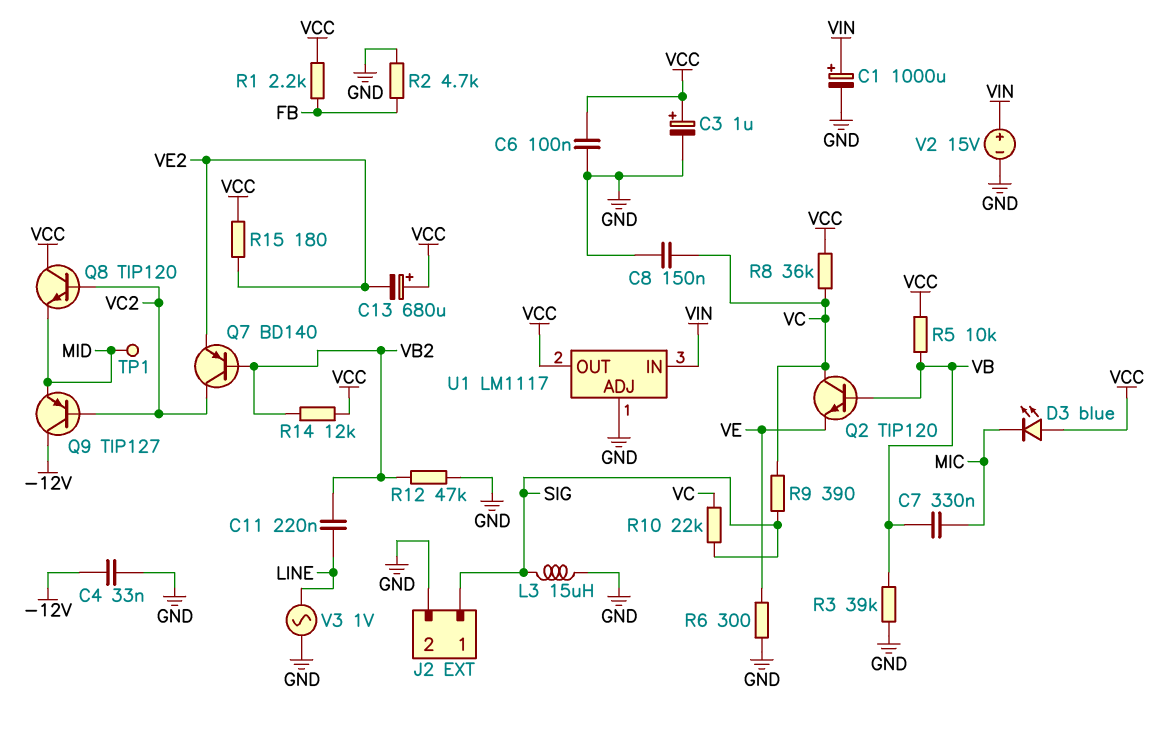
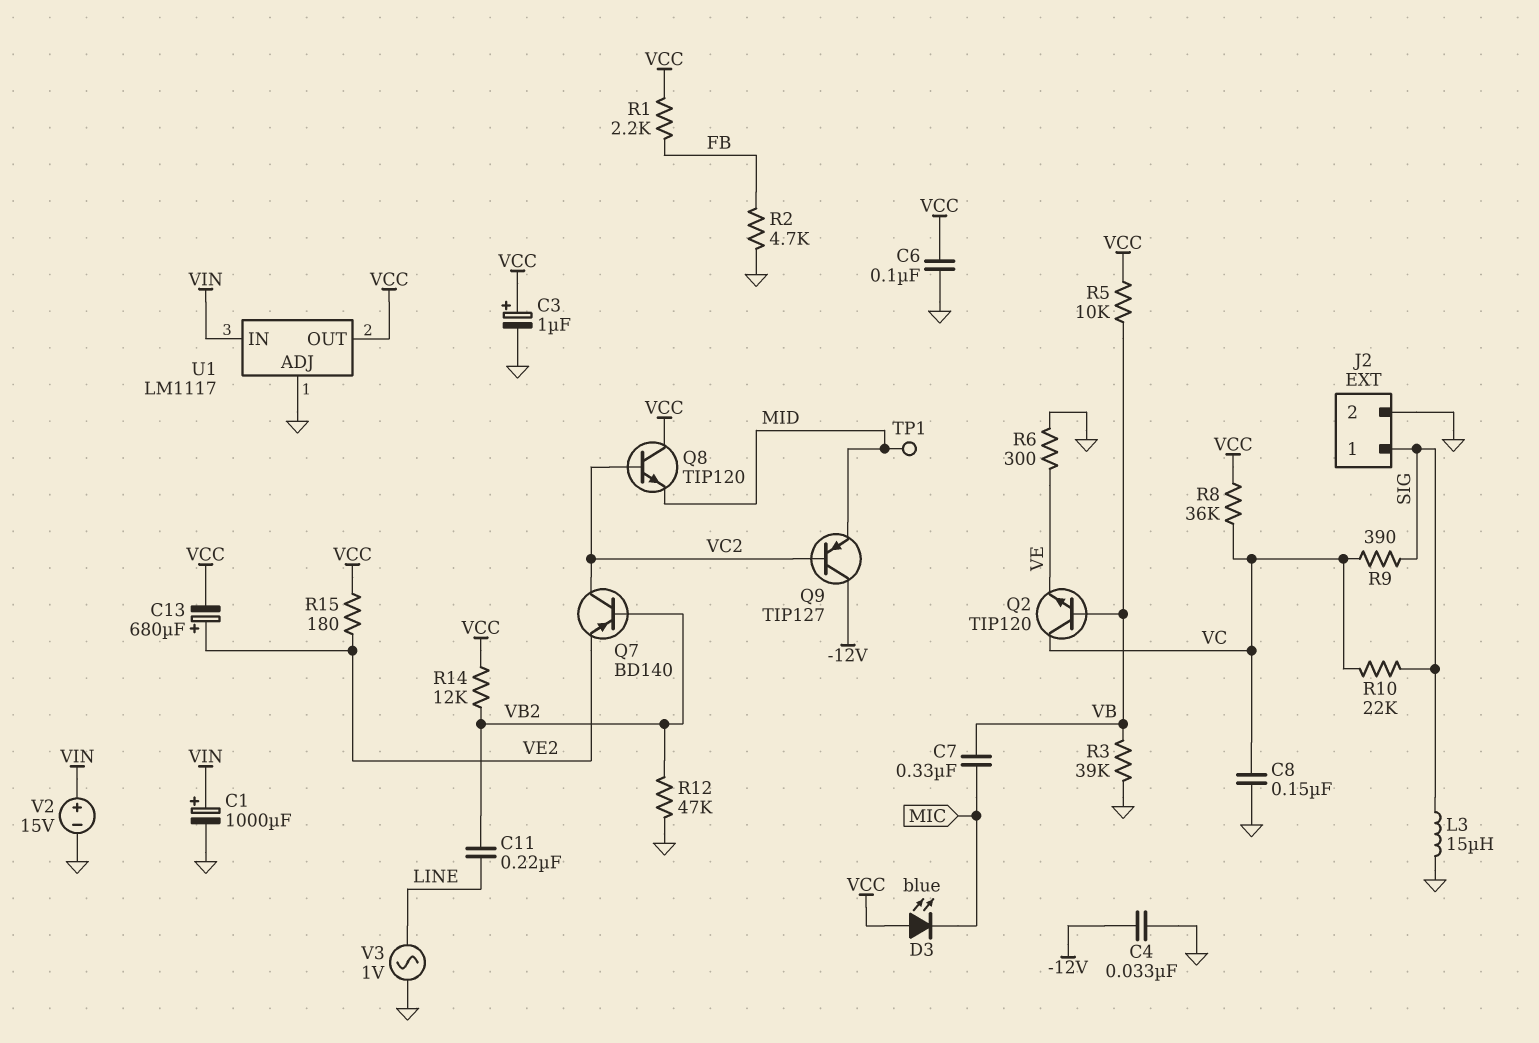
C13: 680uF (plus VCC, minus VE2) -> 680uF (plus VE2, minus VCC)

